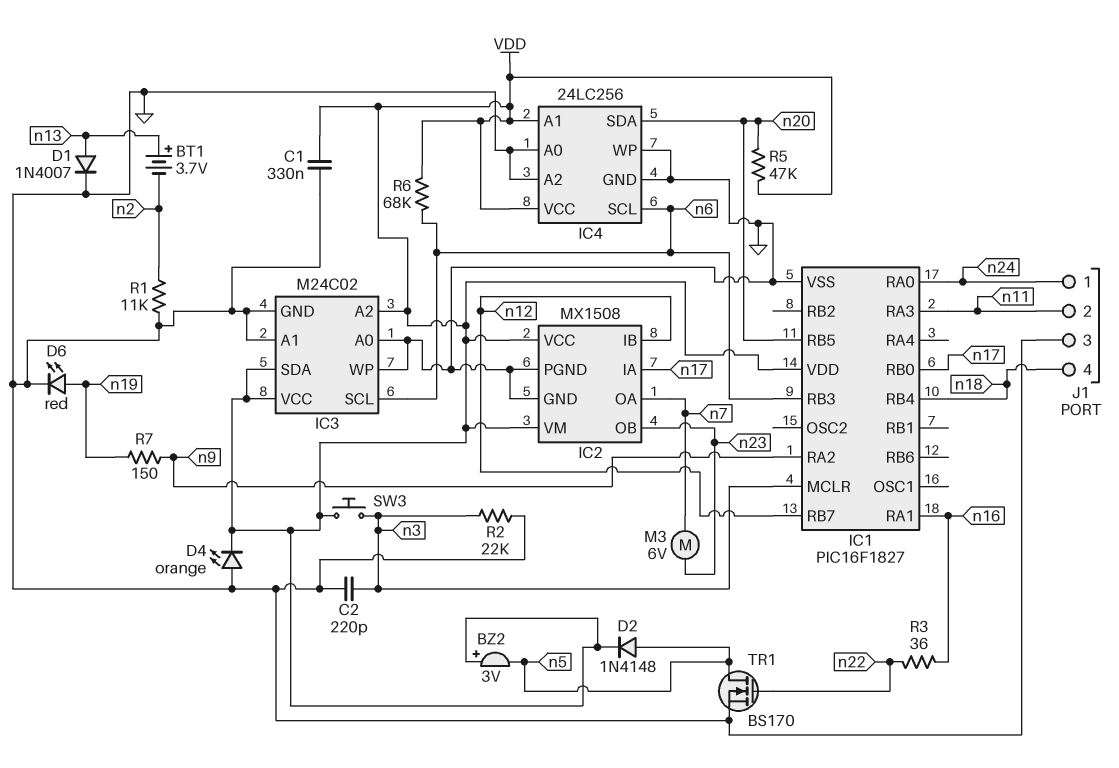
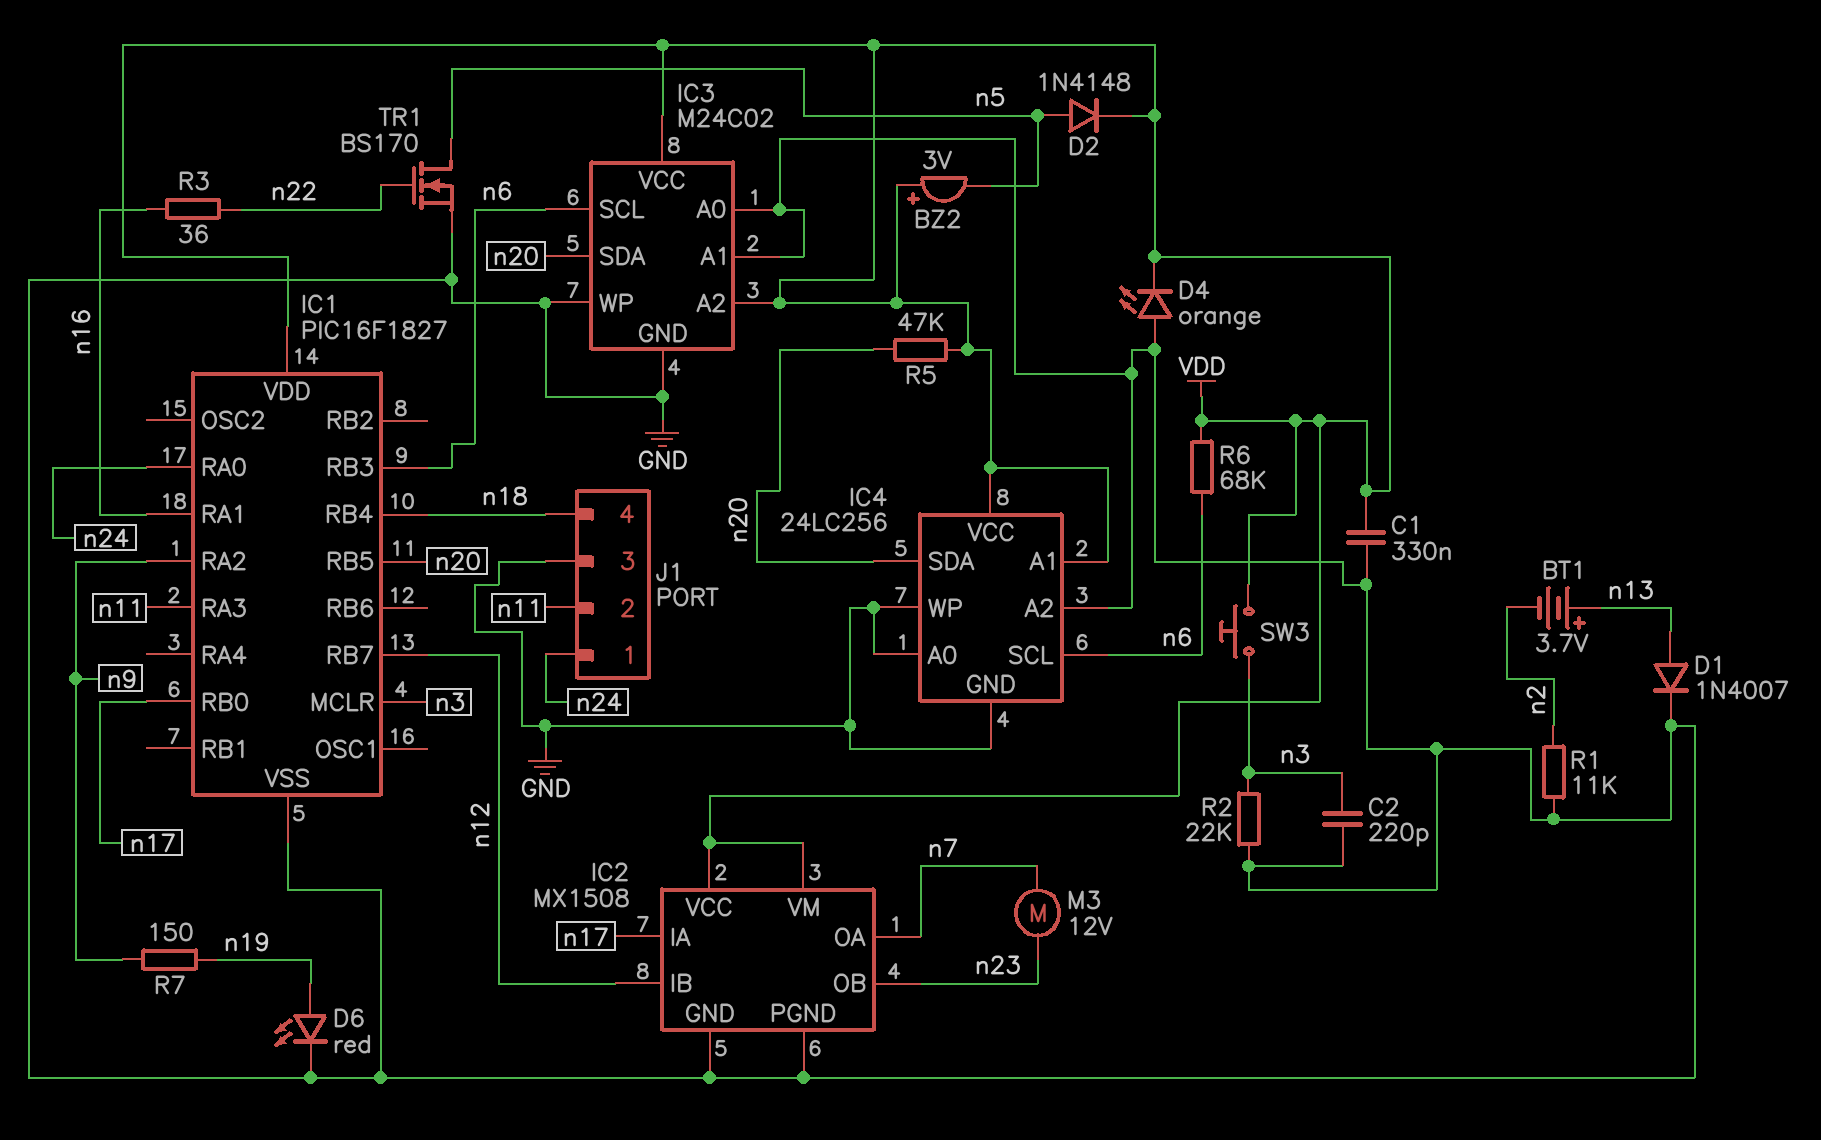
IC3 pin SDA: VDD -> n20
M3: motor 6V (n7, n23) -> motor 12V (n7, n23)

